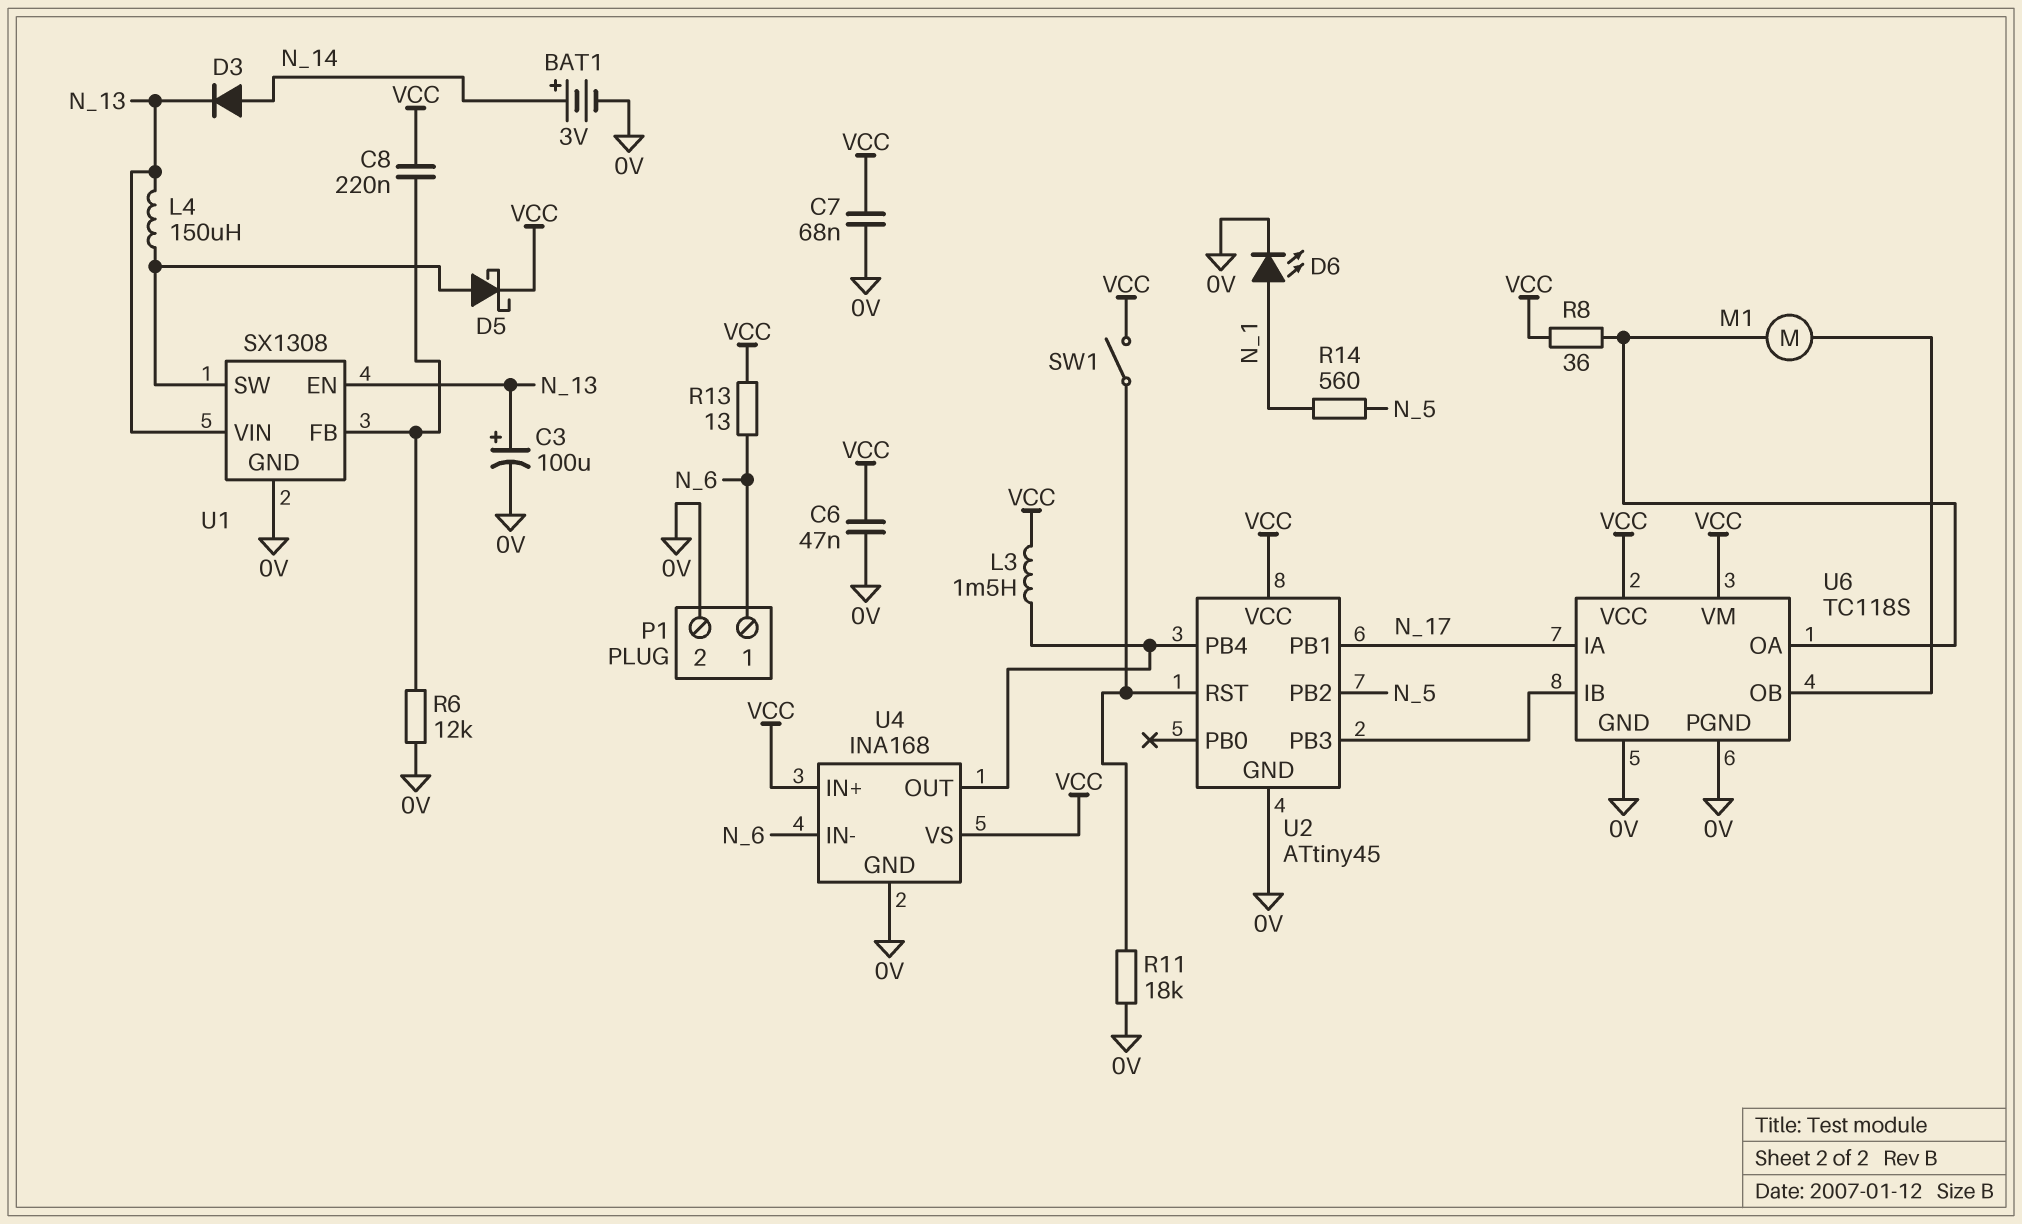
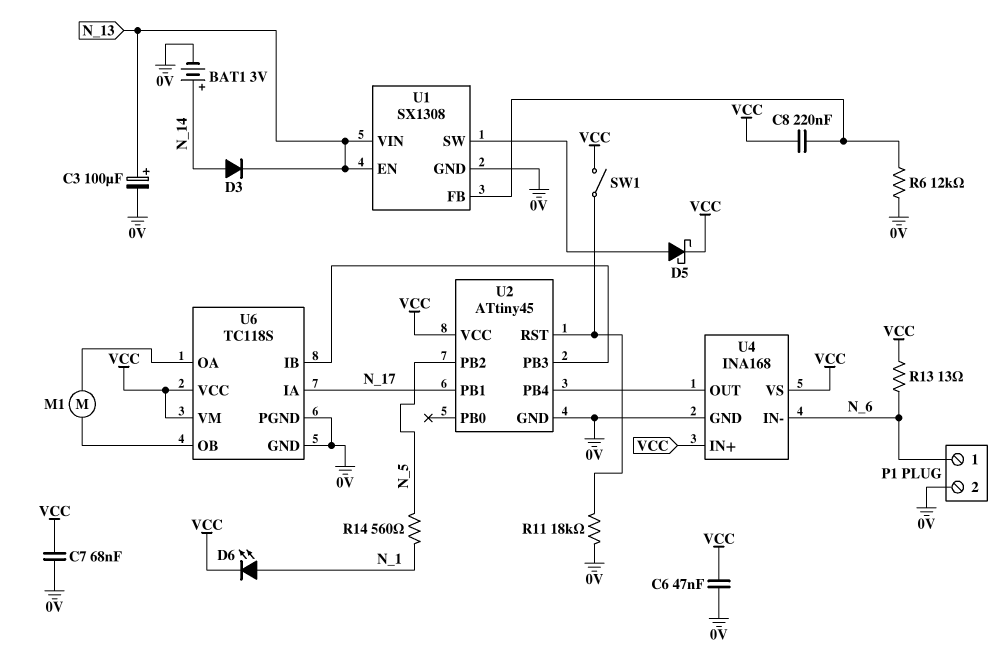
D6: LED (A N_1, K 0V) -> LED (A N_1, K VCC)
L3: 1.5mH (U2/PB4, VCC) -> none
L4: 150uH (N_13, U1/SW) -> none
R8: 36 (U6/OA, VCC) -> none

